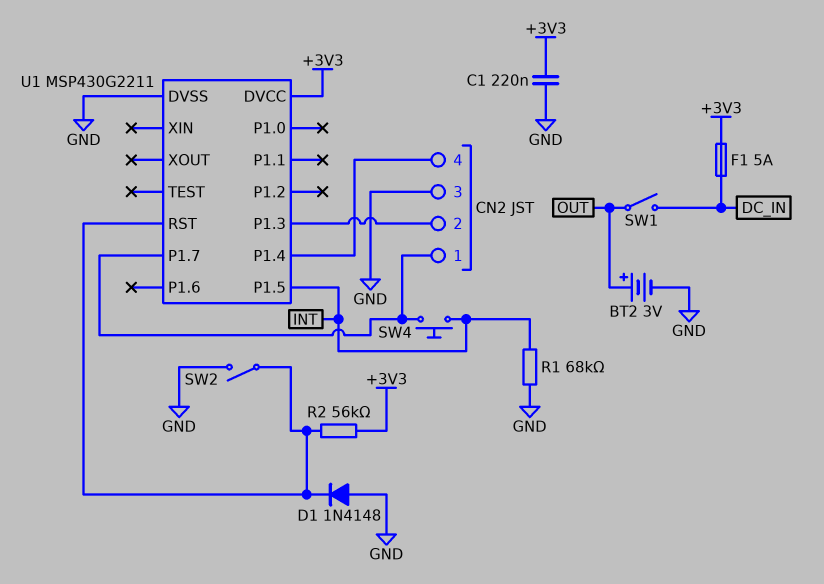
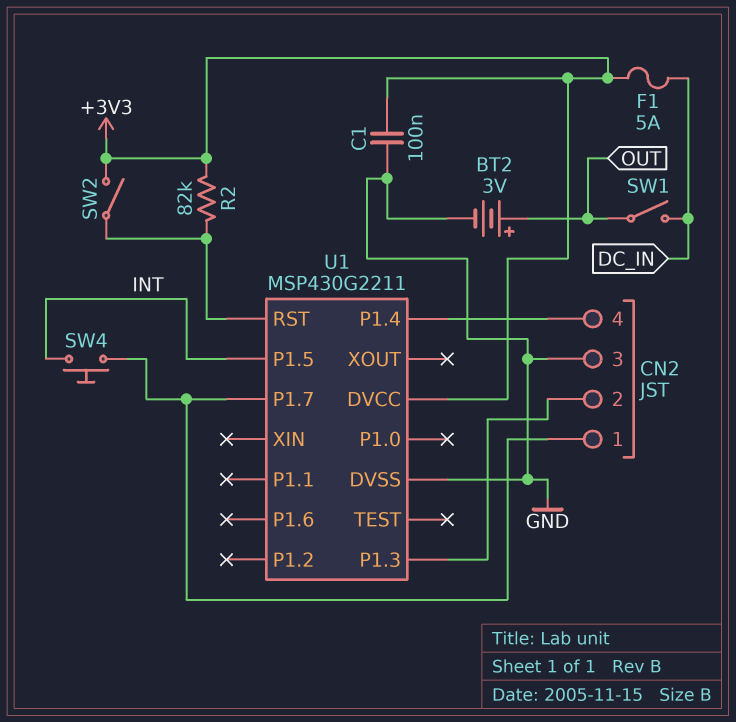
C1: 220nF (+3V3, GND) -> 100nF (+3V3, GND)
D1: diode 1N4148 (A GND, K U1/RST) -> none
R1: 68k (GND, INT) -> none
R2: 56k (+3V3, U1/RST) -> 82k (+3V3, U1/RST)
SW2: switch (GND, U1/RST) -> switch (+3V3, U1/RST)

